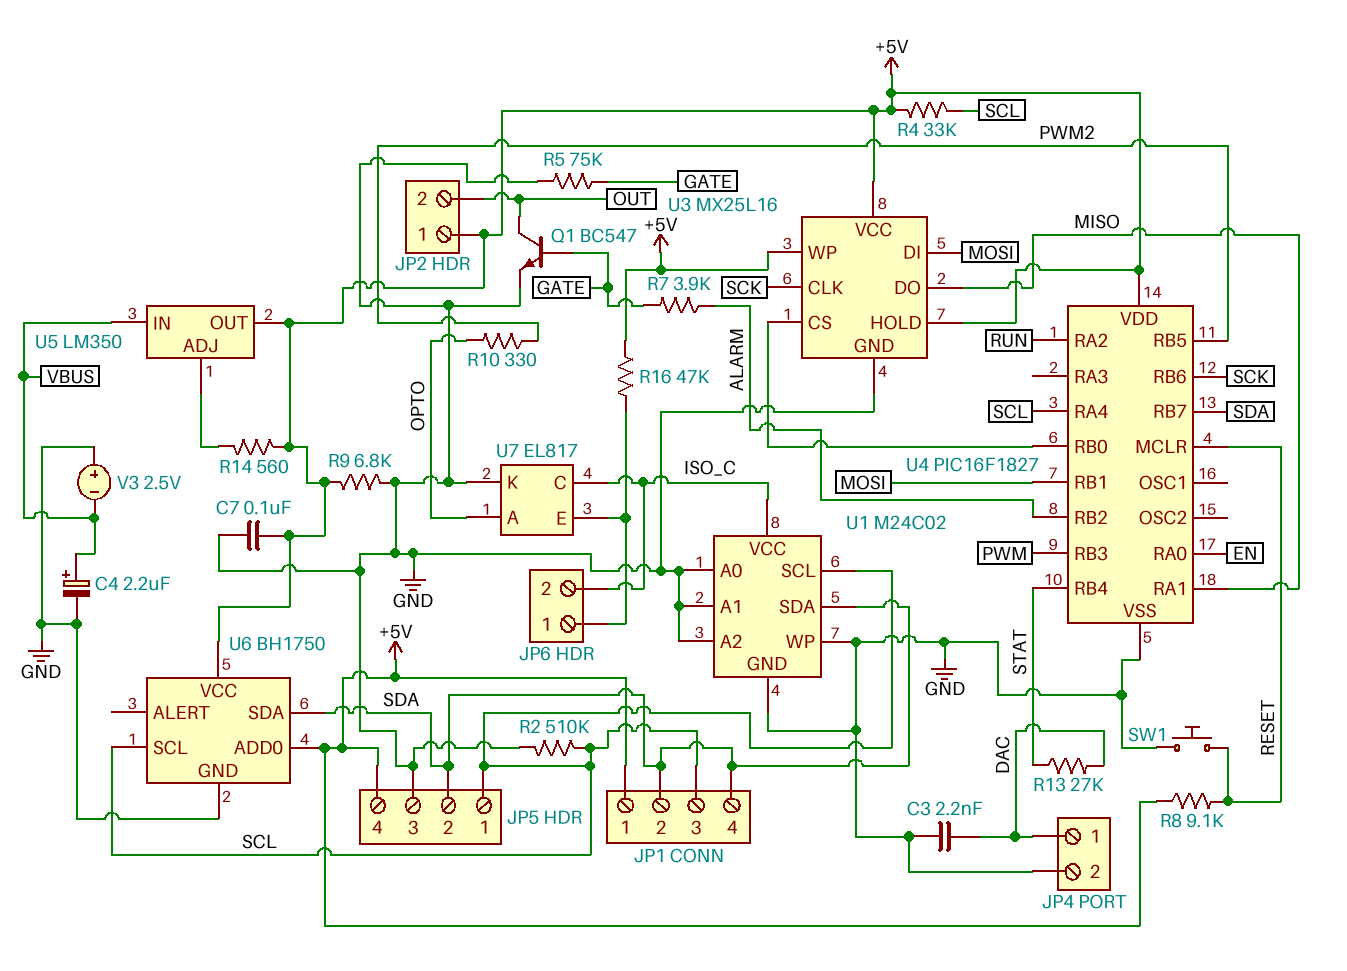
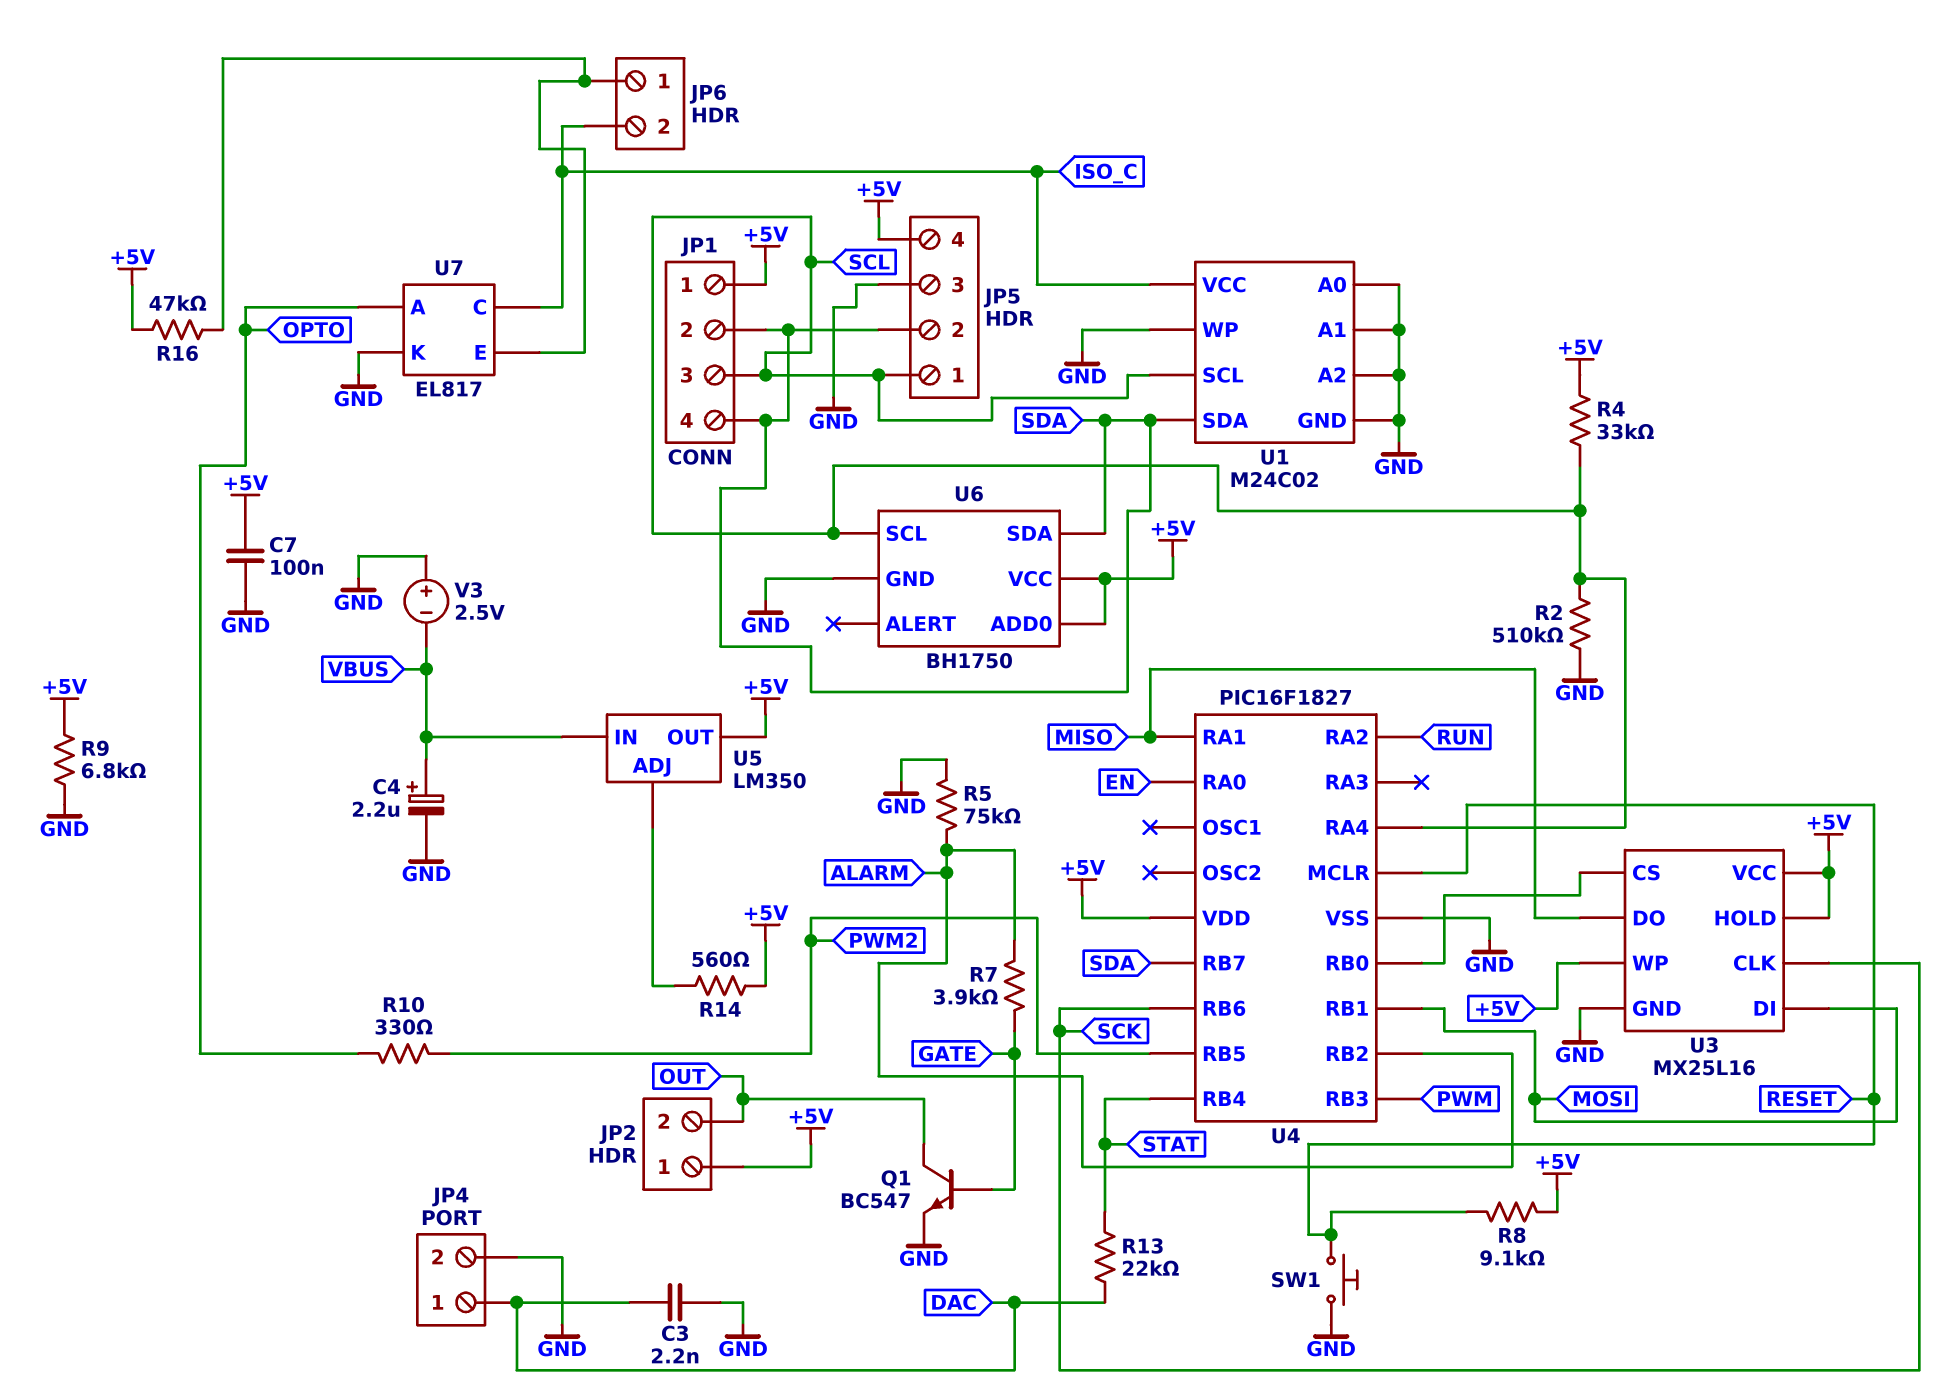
R5: 75k (GATE, GND) -> 75k (ALARM, GND)
R13: 27k (DAC, STAT) -> 22k (DAC, STAT)

